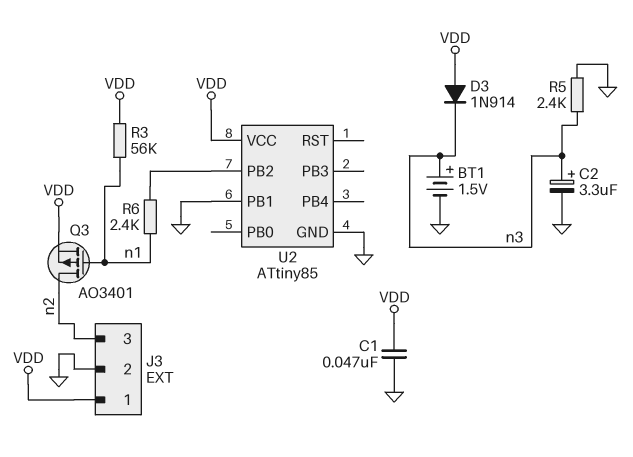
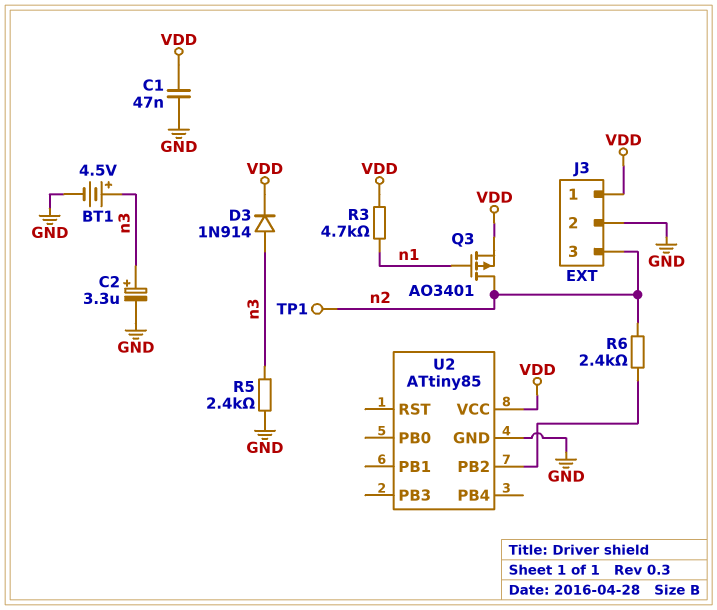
BT1: 1.5V (plus n3, minus GND) -> 4.5V (plus n3, minus GND)
D3: diode 1N914 (A VDD, K n3) -> diode 1N914 (A n3, K VDD)
R3: 56k (VDD, n1) -> 4.7k (VDD, n1)
R6: 2.4k (U2/PB2, n1) -> 2.4k (U2/PB2, n2)
TP1: none -> test point (n2)
U2 pin PB1: GND -> none

